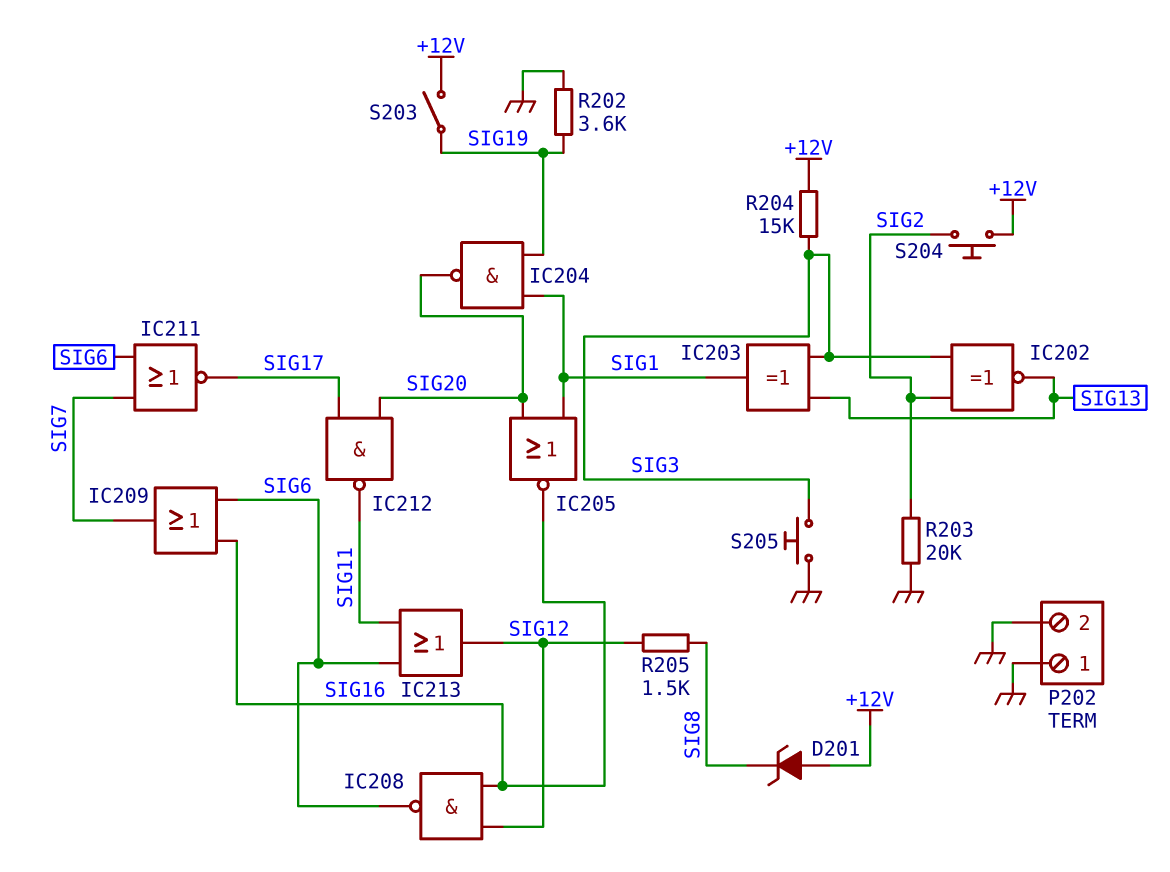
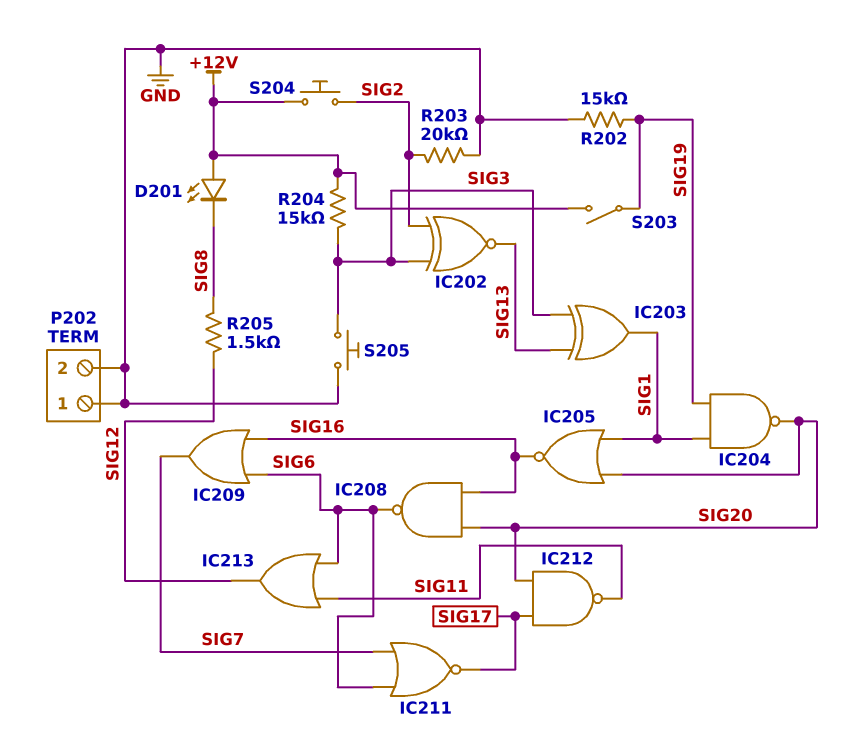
D201: zener (A +12V, K SIG8) -> LED (A +12V, K SIG8)
IC208: NAND (in SIG12, in SIG16, out SIG6) -> NAND (in SIG16, in SIG20, out SIG6)
R202: 3.6k (GND, SIG19) -> 15k (GND, SIG19)

